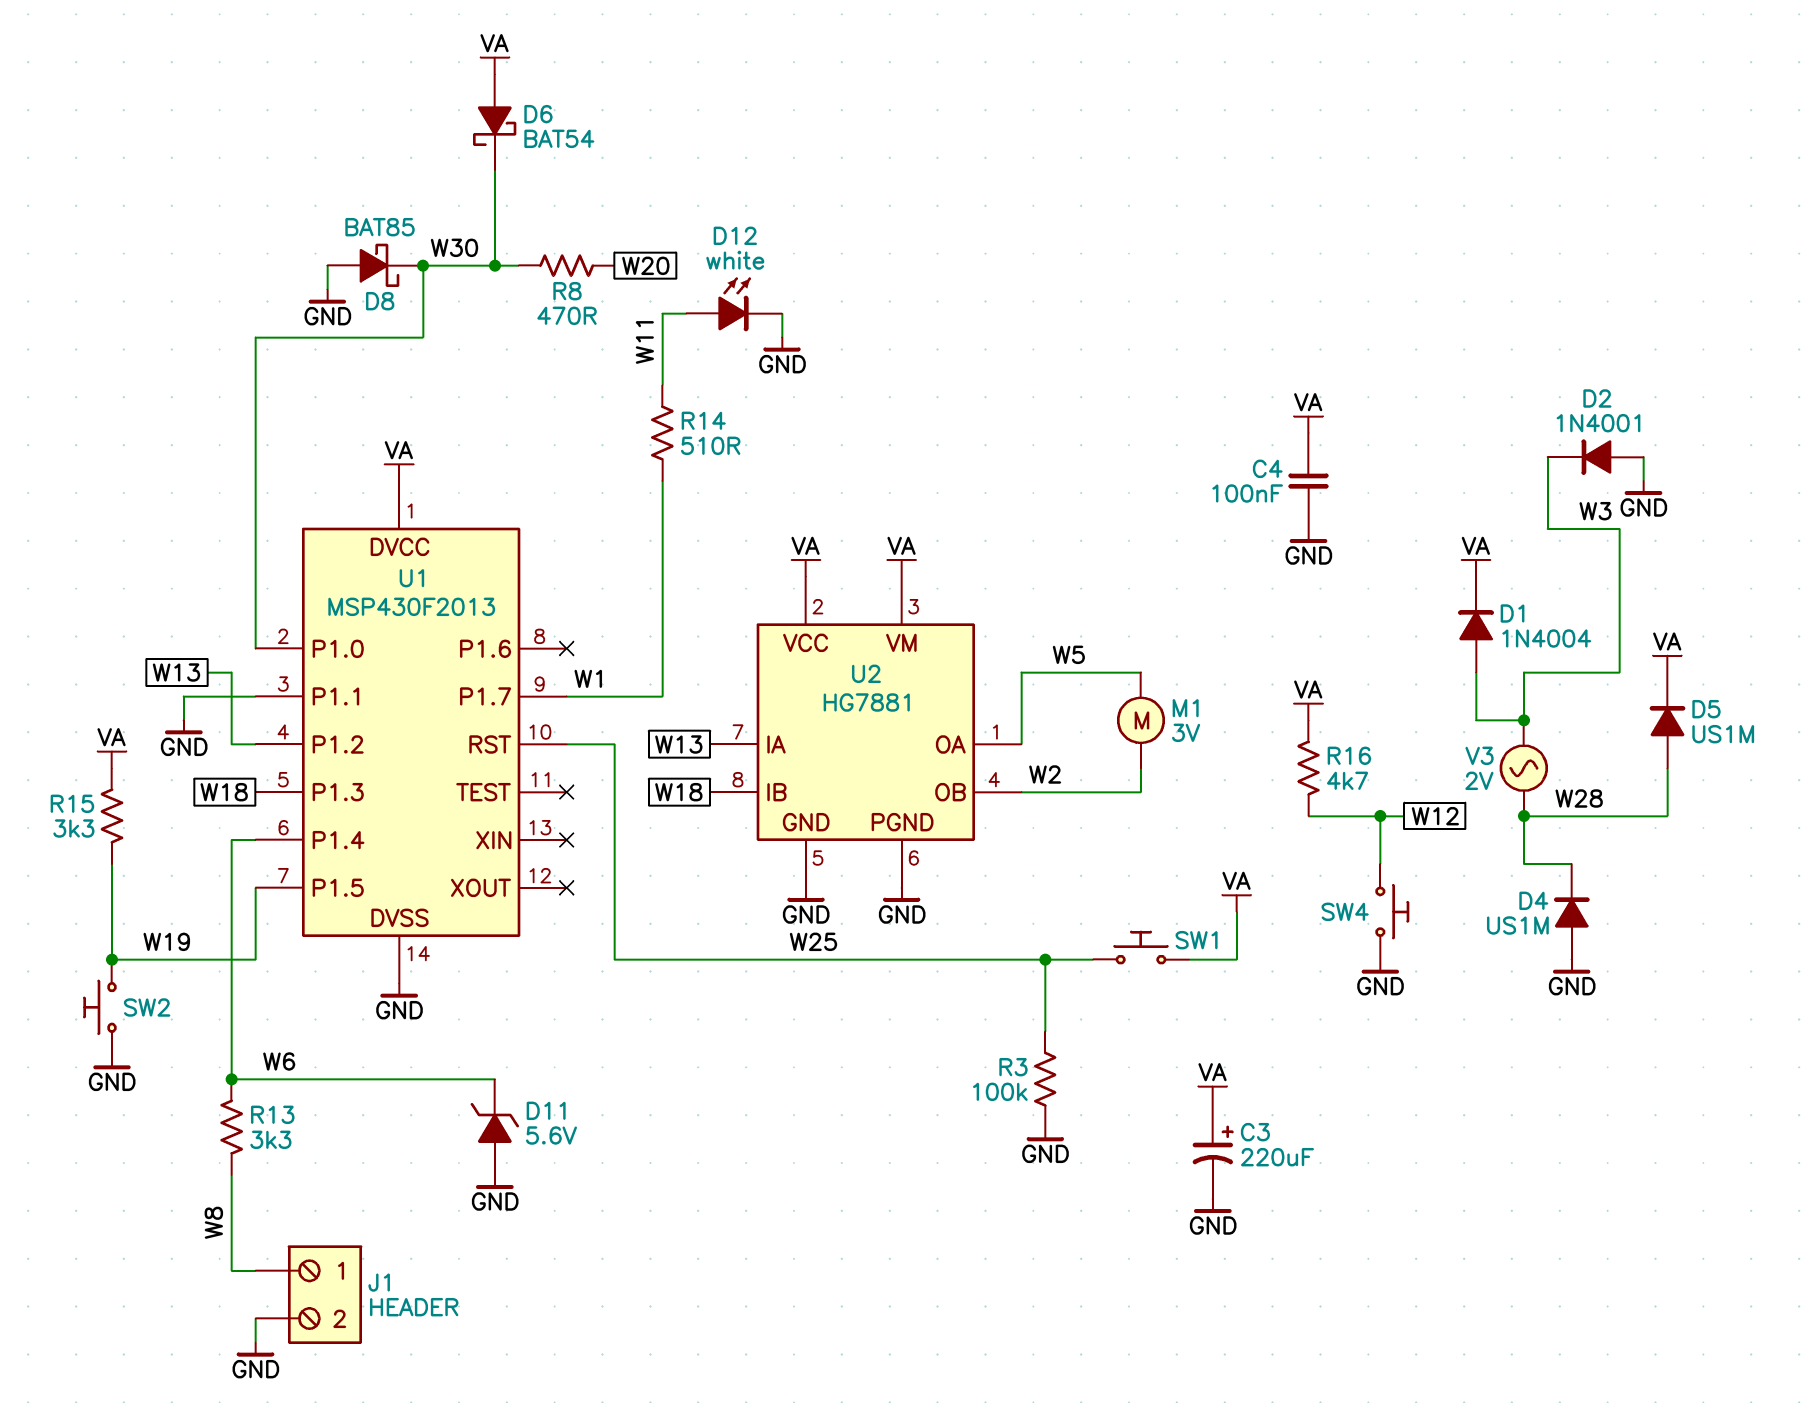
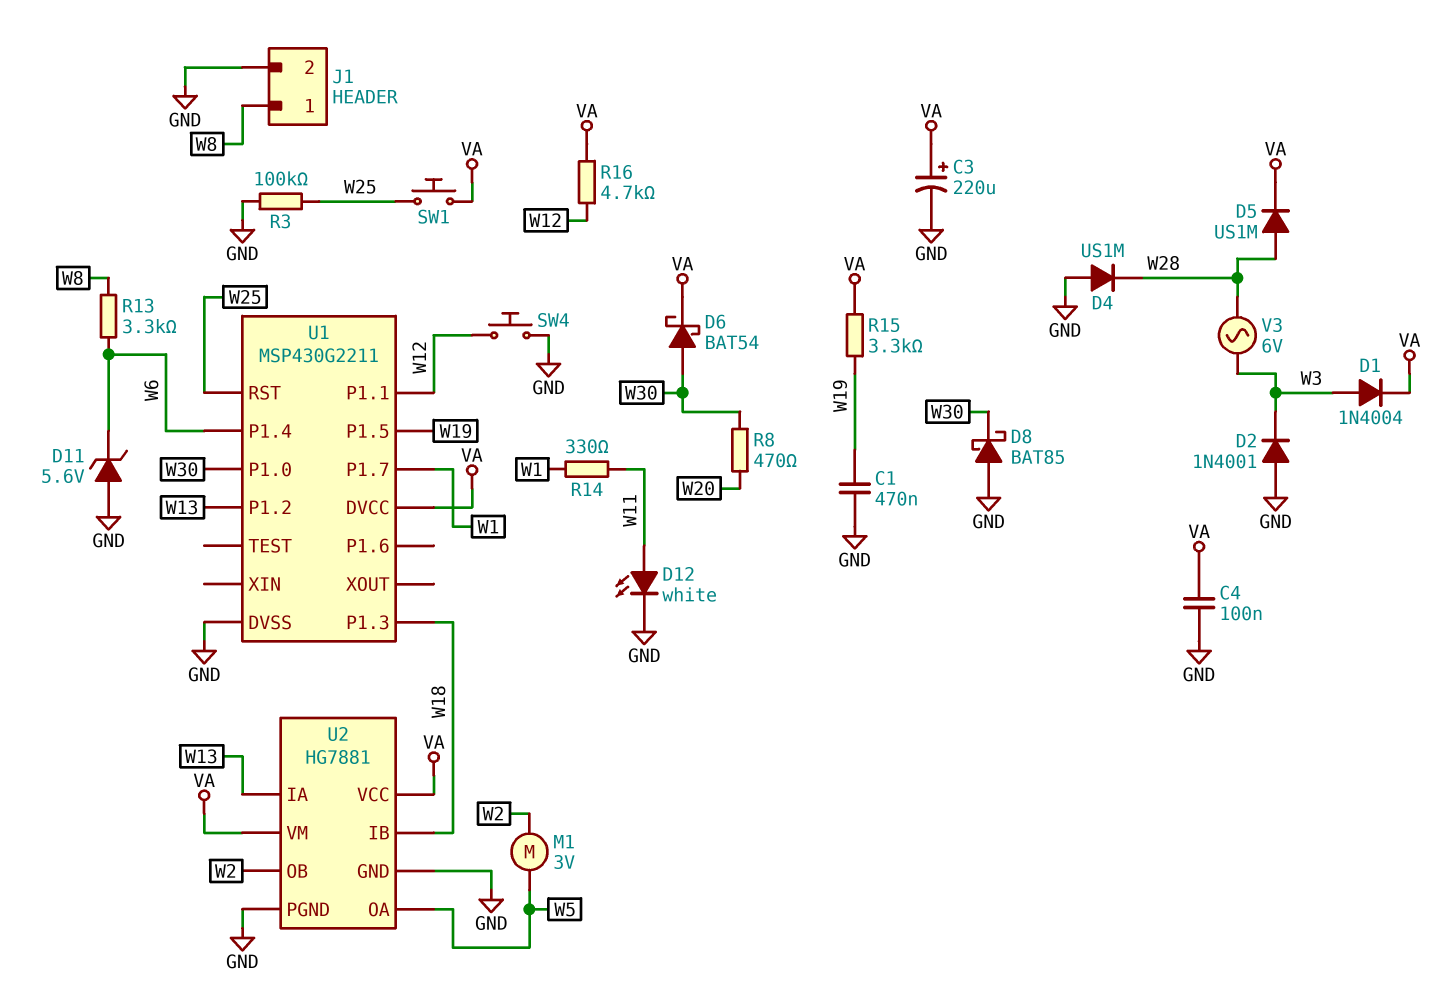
C1: none -> 470nF (GND, W19)
D6: schottky BAT54 (A VA, K W30) -> schottky BAT54 (A W30, K VA)
R14: 510 (W1, W11) -> 330 (W1, W11)
SW2: button (GND, W19) -> none
U1: MSP430F2013 -> MSP430G2211
U1 pin P1.1: GND -> W12
V3: AC 2V (W3, W28) -> AC 6V (W3, W28)

